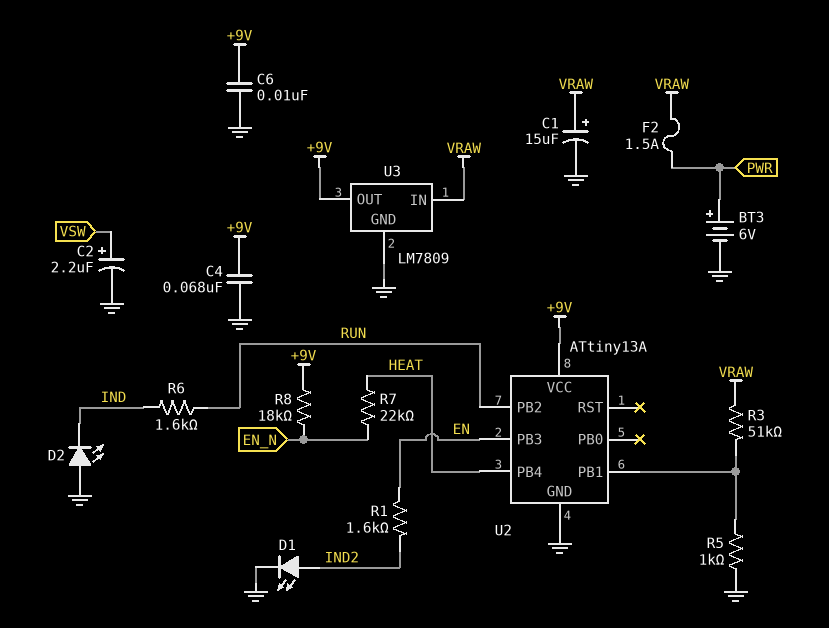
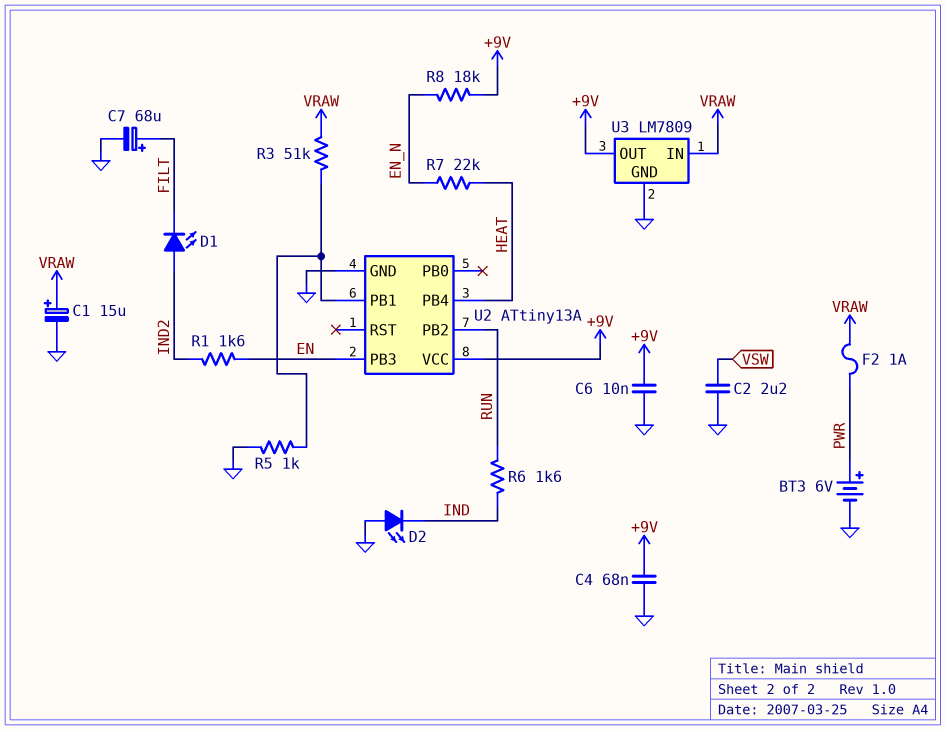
C2: 2.2uF (plus VSW, minus GND) -> 2.2uF (GND, VSW)
C7: none -> 68uF (plus FILT, minus GND)
D1: LED (A IND2, K GND) -> LED (A IND2, K FILT)
F2: 1.5A (PWR, VRAW) -> 1A (PWR, VRAW)

